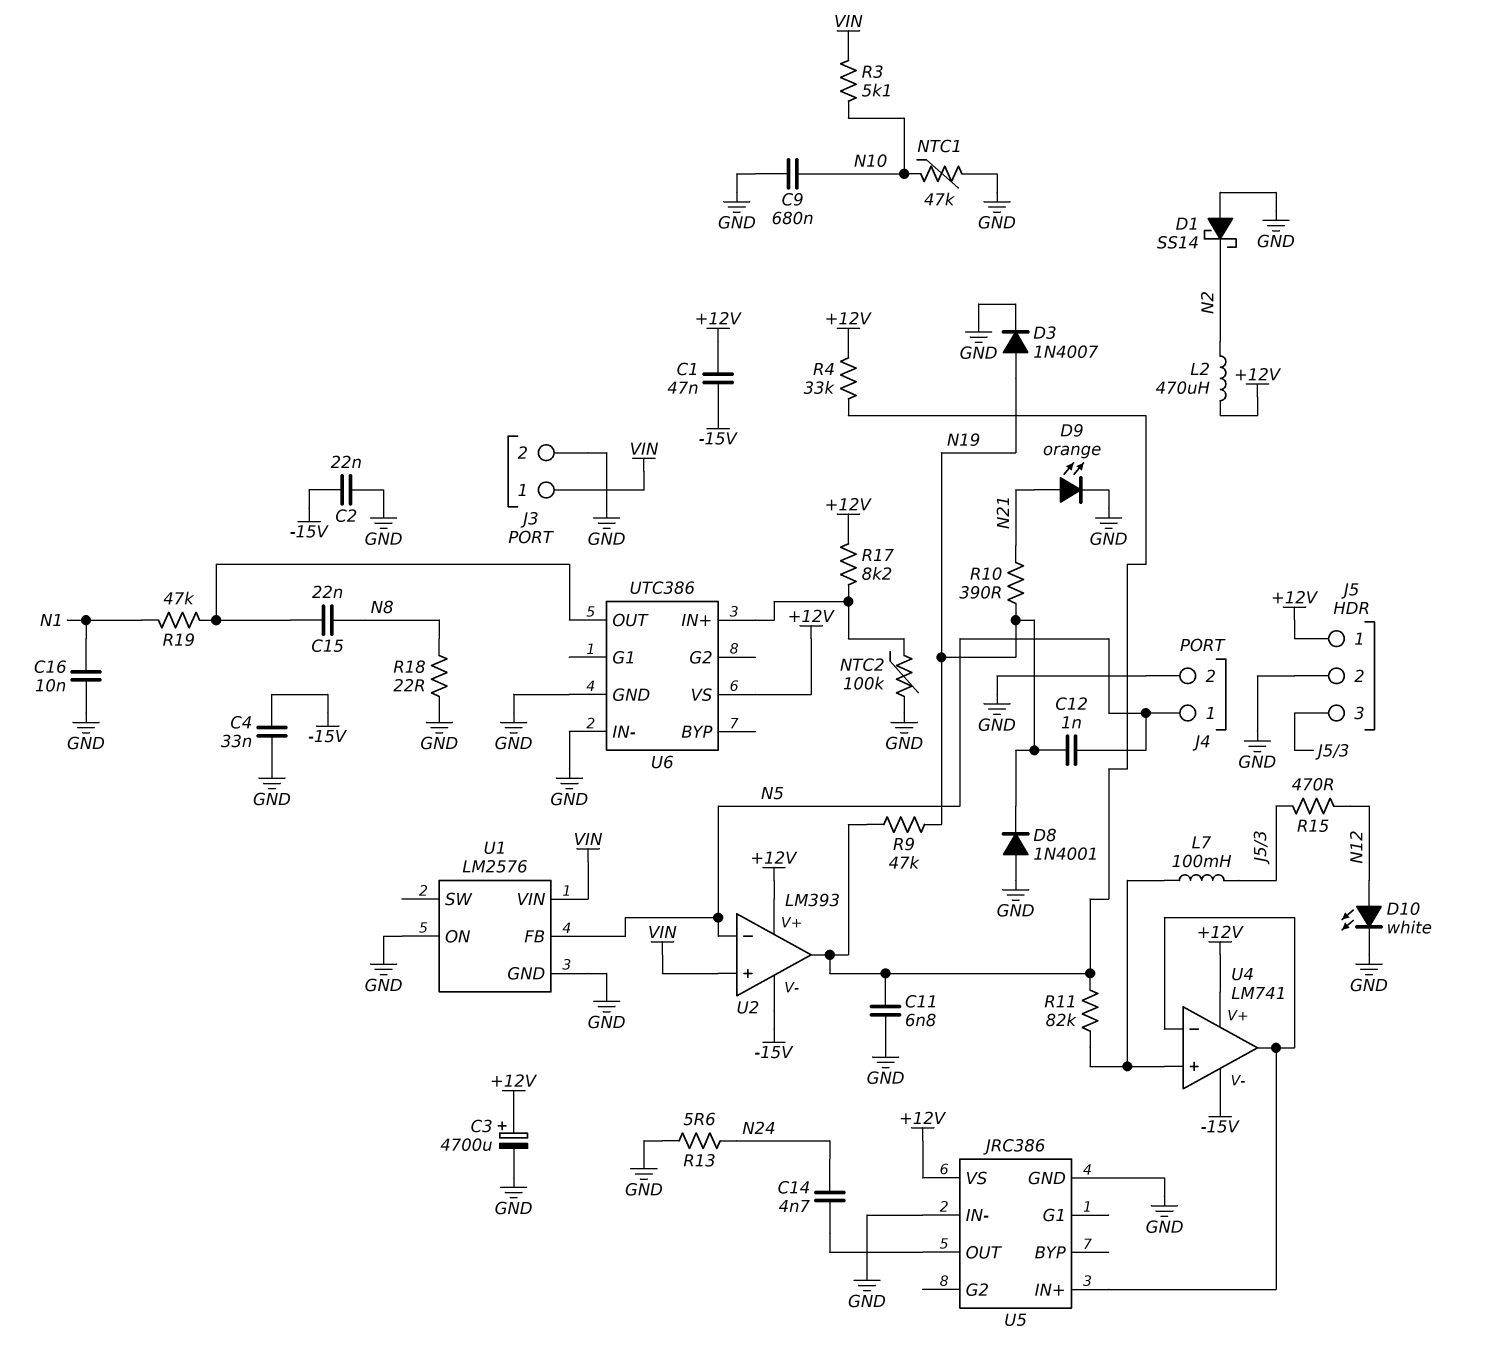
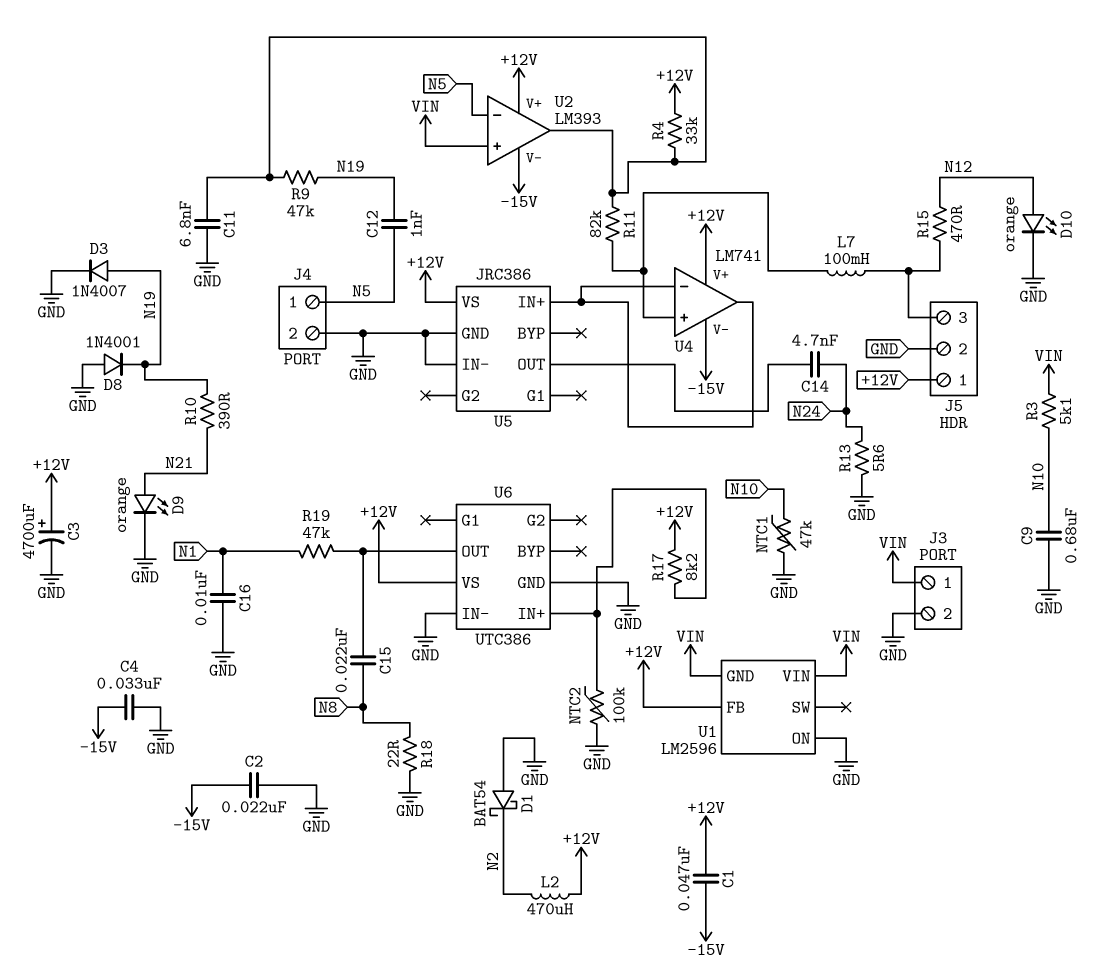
D1: schottky SS14 (A GND, K N2) -> schottky BAT54 (A GND, K N2)
D10: LED white (A N12, K GND) -> LED orange (A N12, K GND)
U1: LM2576 -> LM2596
U1 pin FB: N5 -> +12V
U1 pin GND: GND -> VIN

